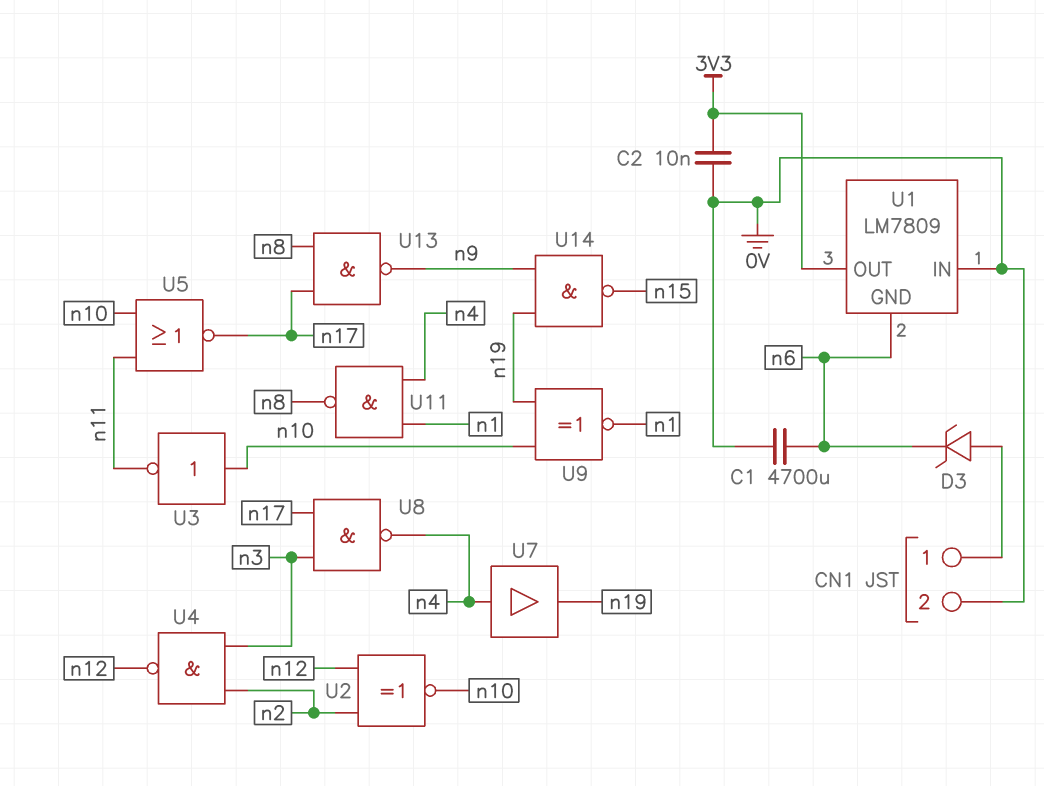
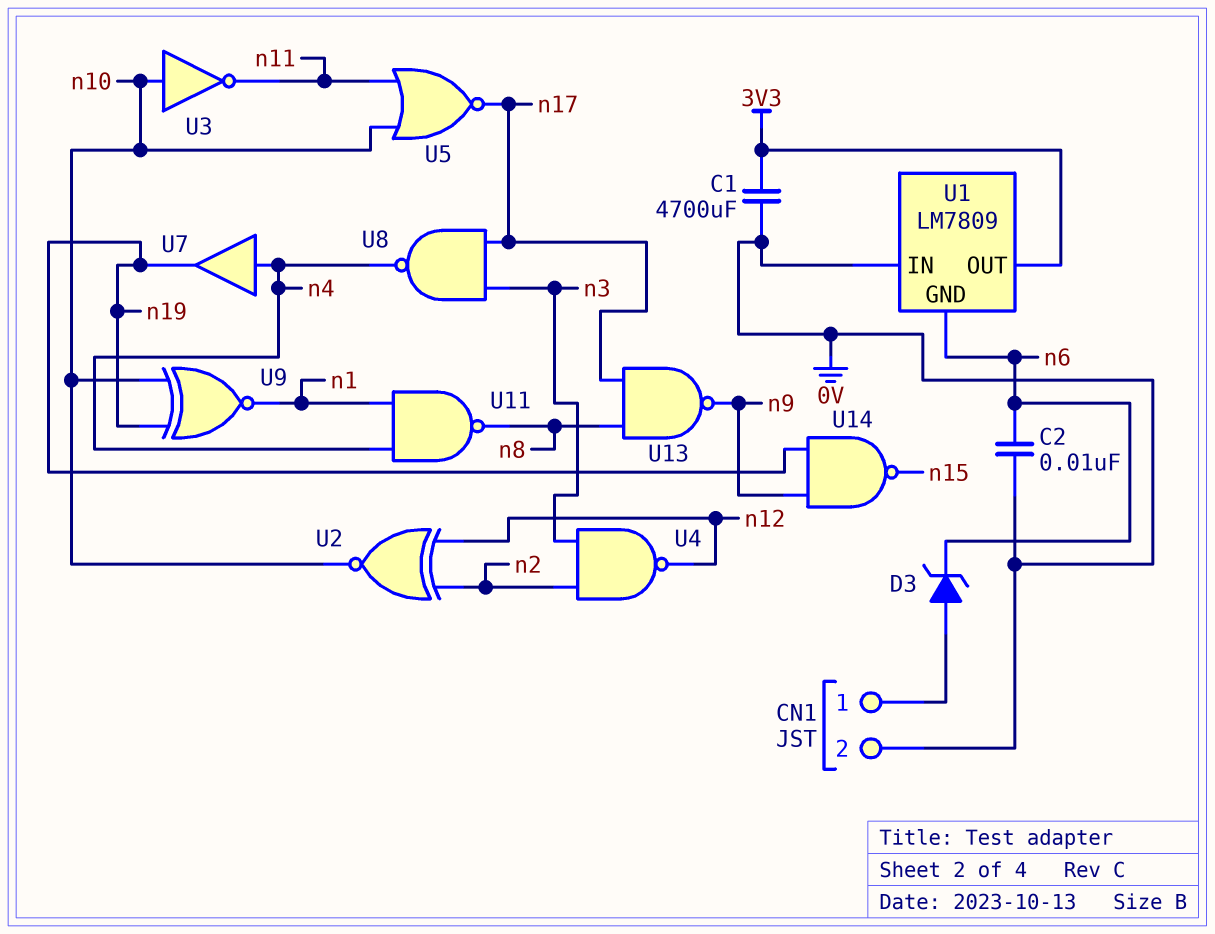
C1: 4700uF (0V, n6) -> 4700uF (0V, 3V3)
C2: 10nF (0V, 3V3) -> 10nF (0V, n6)

